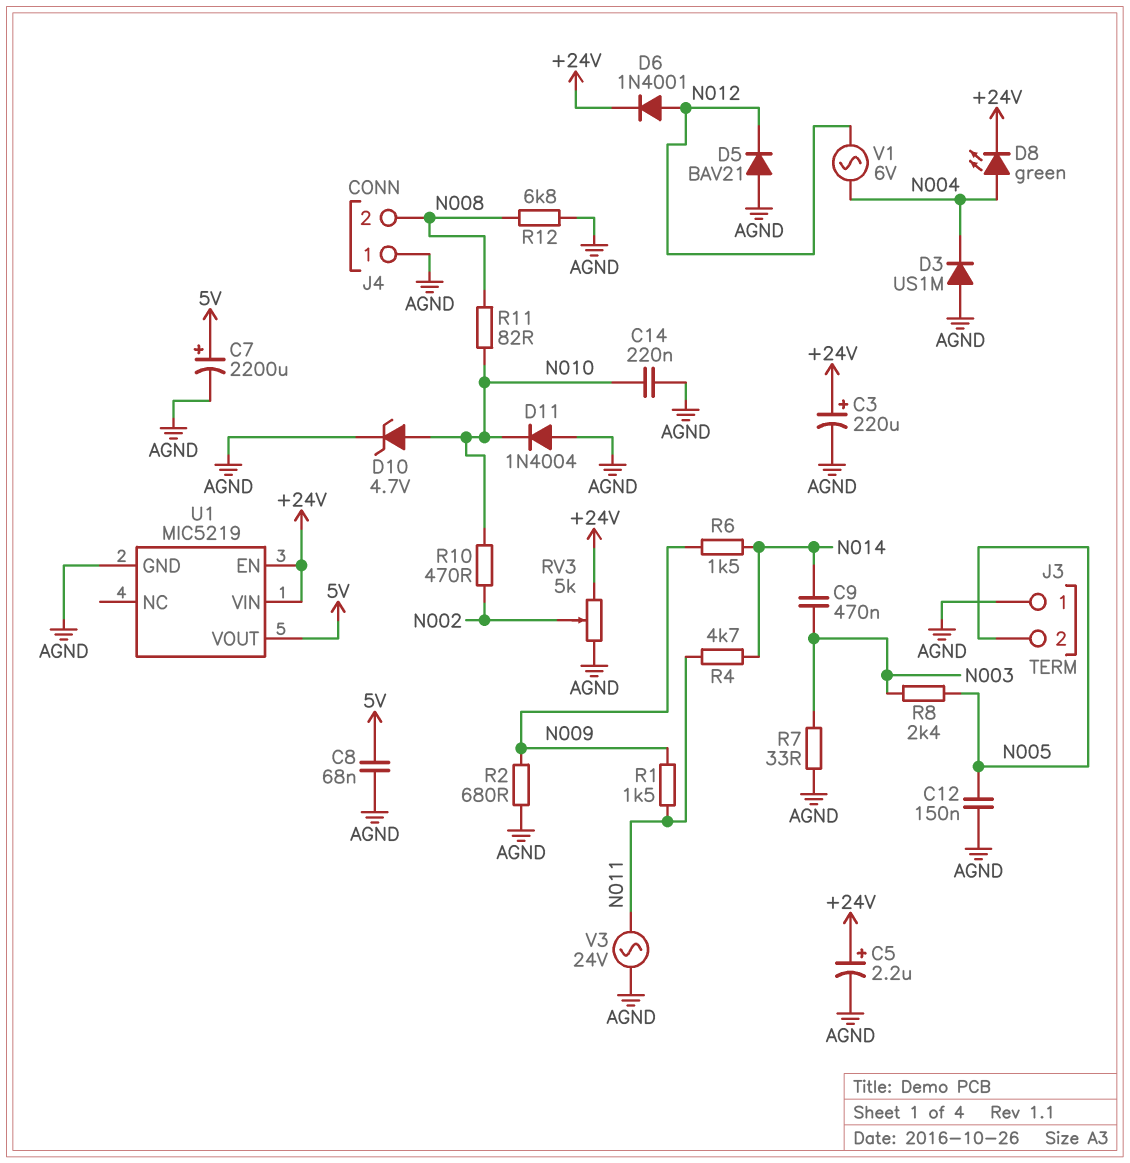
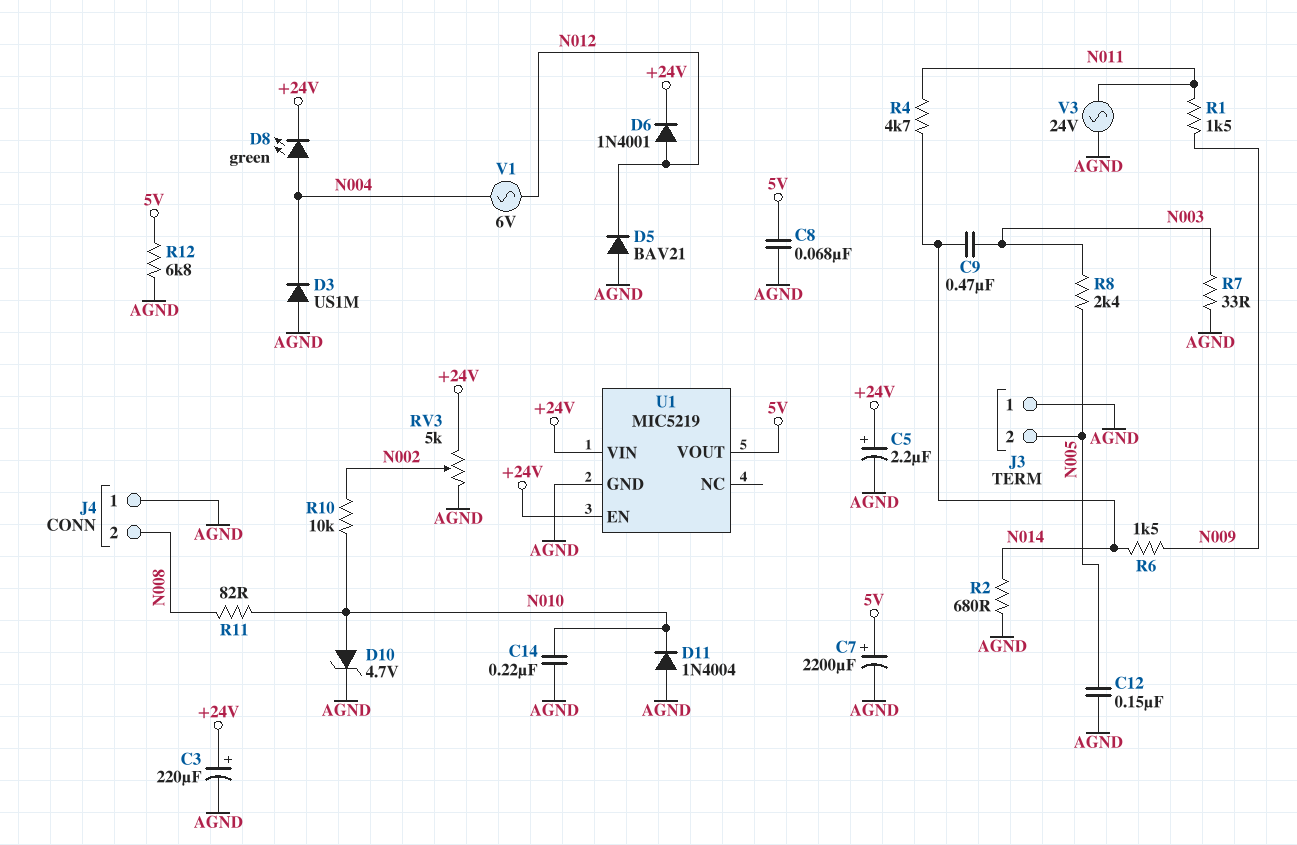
R2: 680 (AGND, N009) -> 680 (AGND, N014)
R10: 470 (N002, N010) -> 10k (N002, N010)
R12: 6.8k (AGND, N008) -> 6.8k (5V, AGND)

